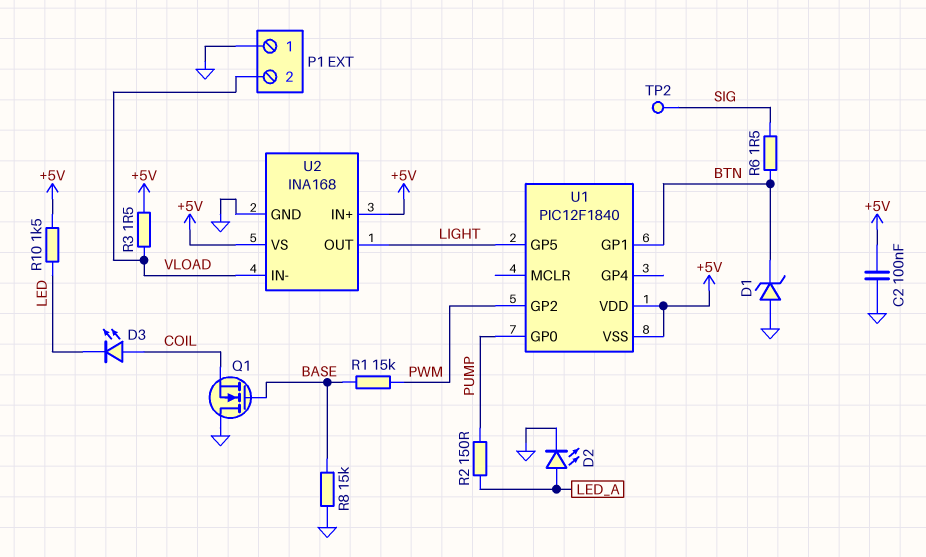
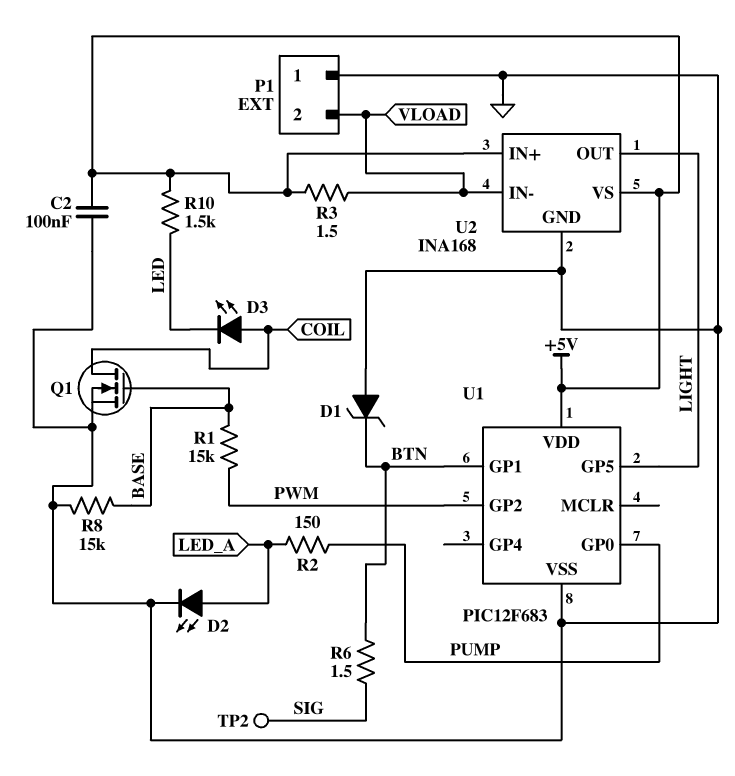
Q1: NMOS (G BASE, D GND, S COIL) -> NMOS (G BASE, D COIL, S GND)
U1: PIC12F1840 -> PIC12F683
U1 pin VSS: +5V -> GND

